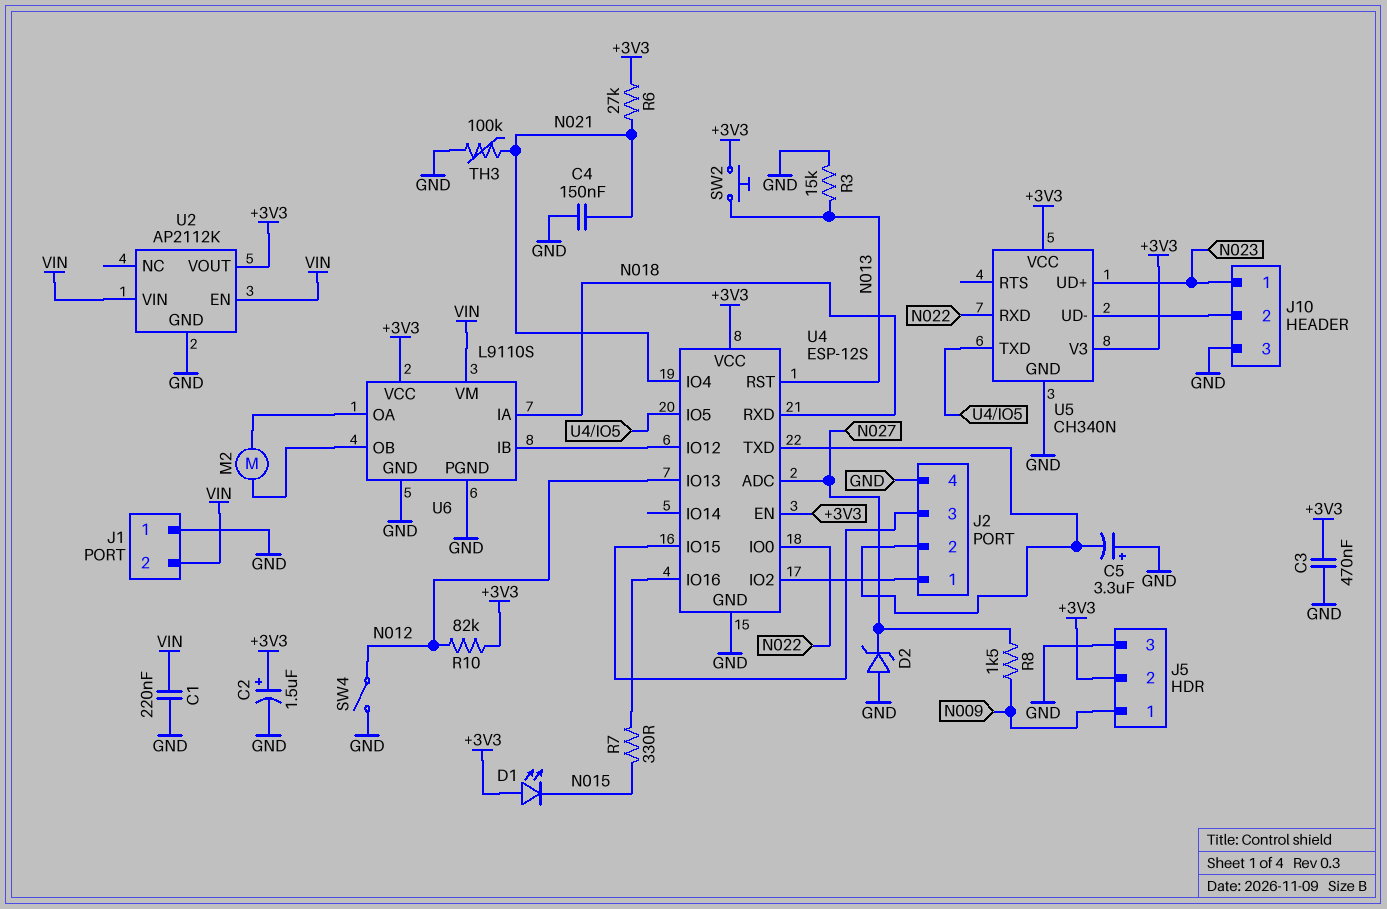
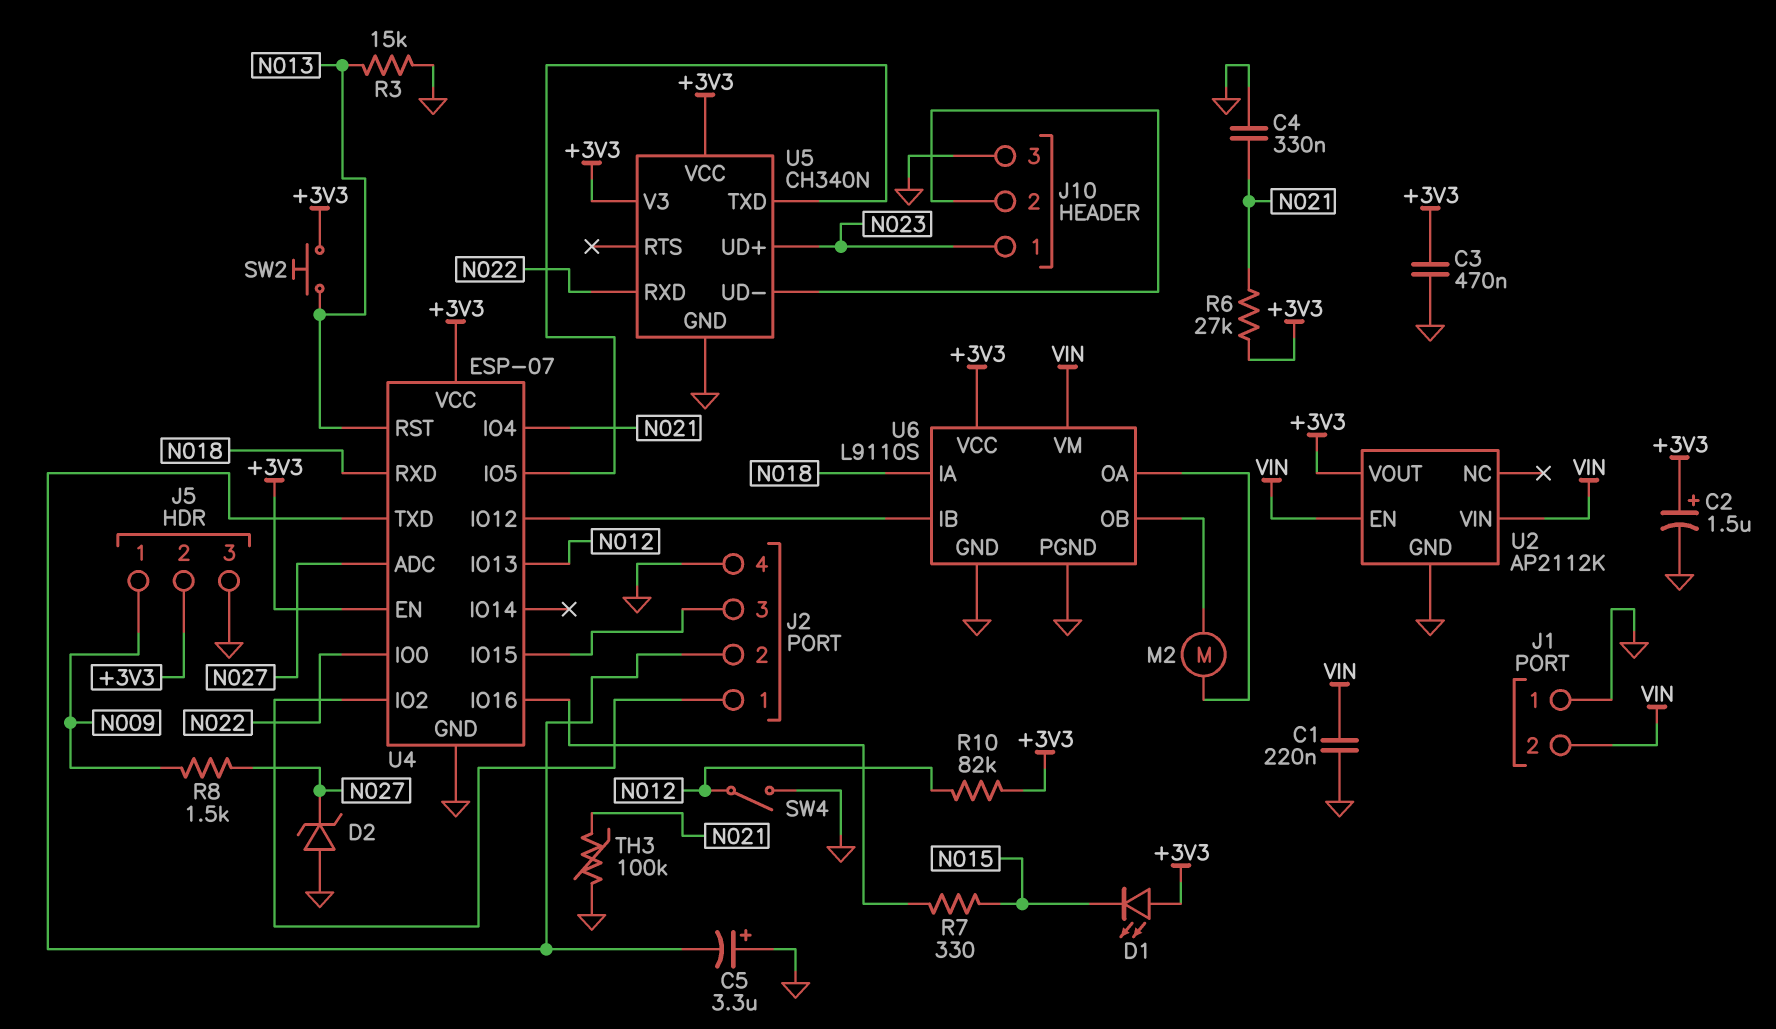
C4: 150nF (GND, N021) -> 330nF (GND, N021)
U4: ESP-12S -> ESP-07

